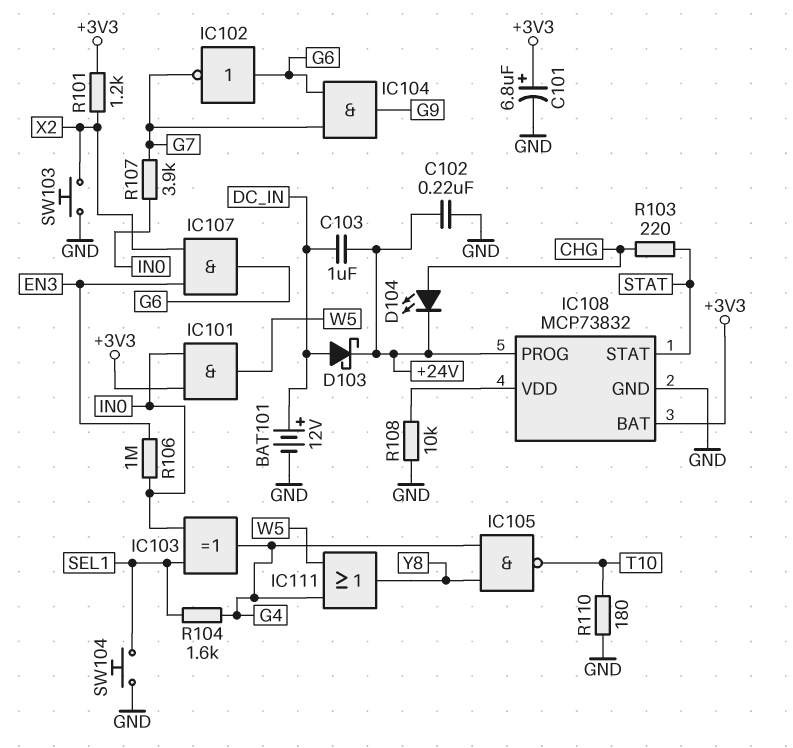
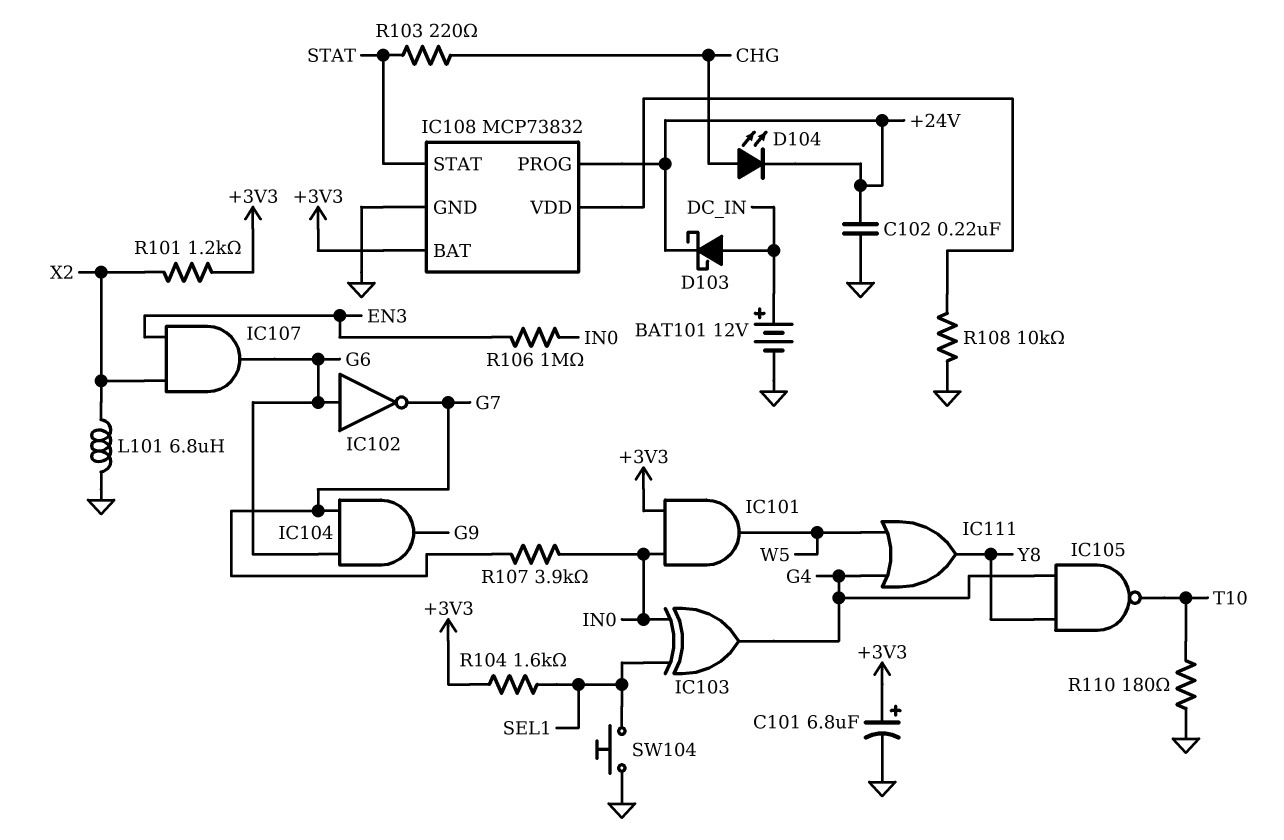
C103: 1uF (+24V, DC_IN) -> none
L101: none -> 6.8uH (GND, X2)
R104: 1.6k (G4, SEL1) -> 1.6k (+3V3, SEL1)
SW103: button (GND, X2) -> none

